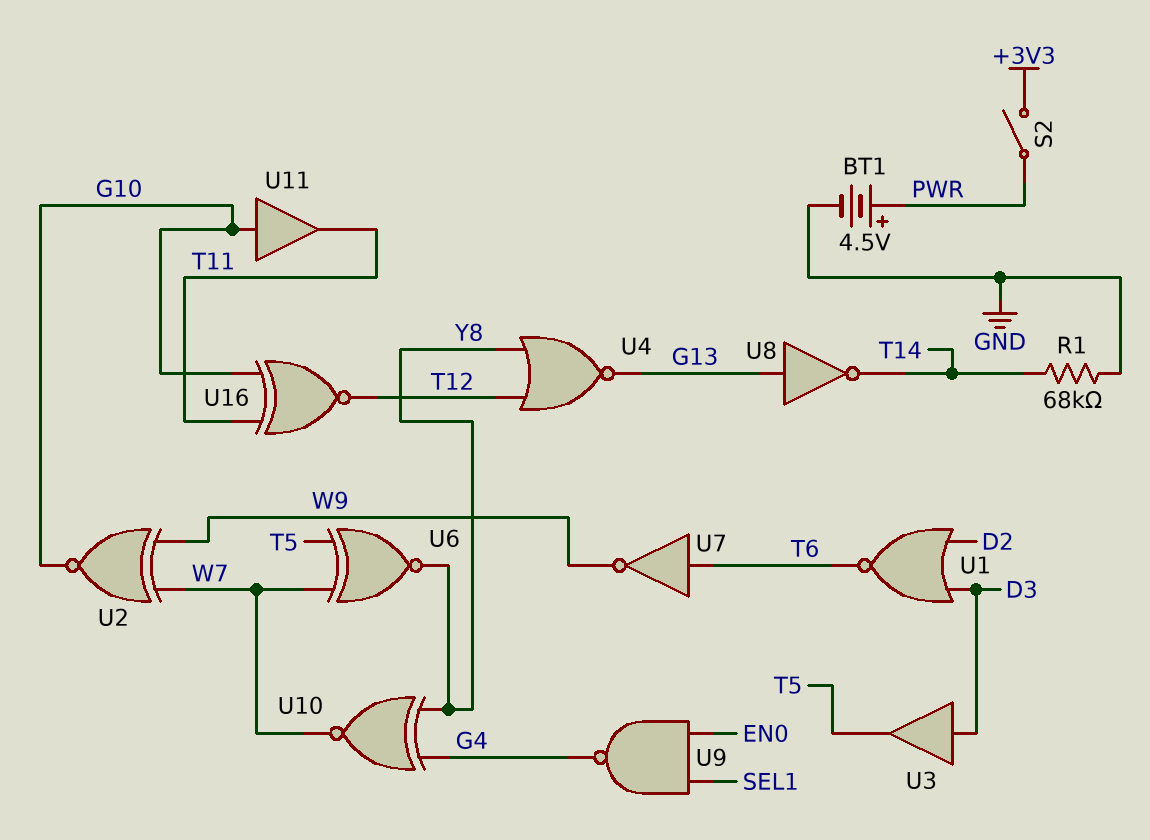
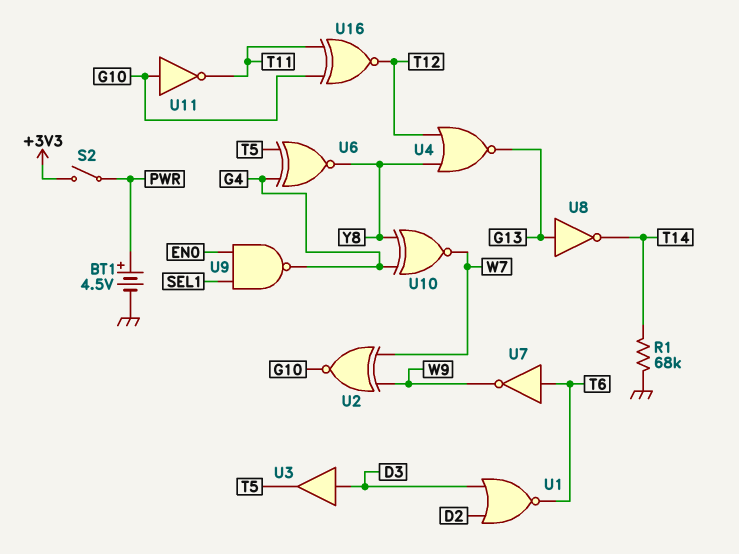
U6: XNOR (in T5, in W7, out Y8) -> XNOR (in G4, in T5, out Y8)
U11: buffer (in G10, out T11) -> NOT (in G10, out T11)

